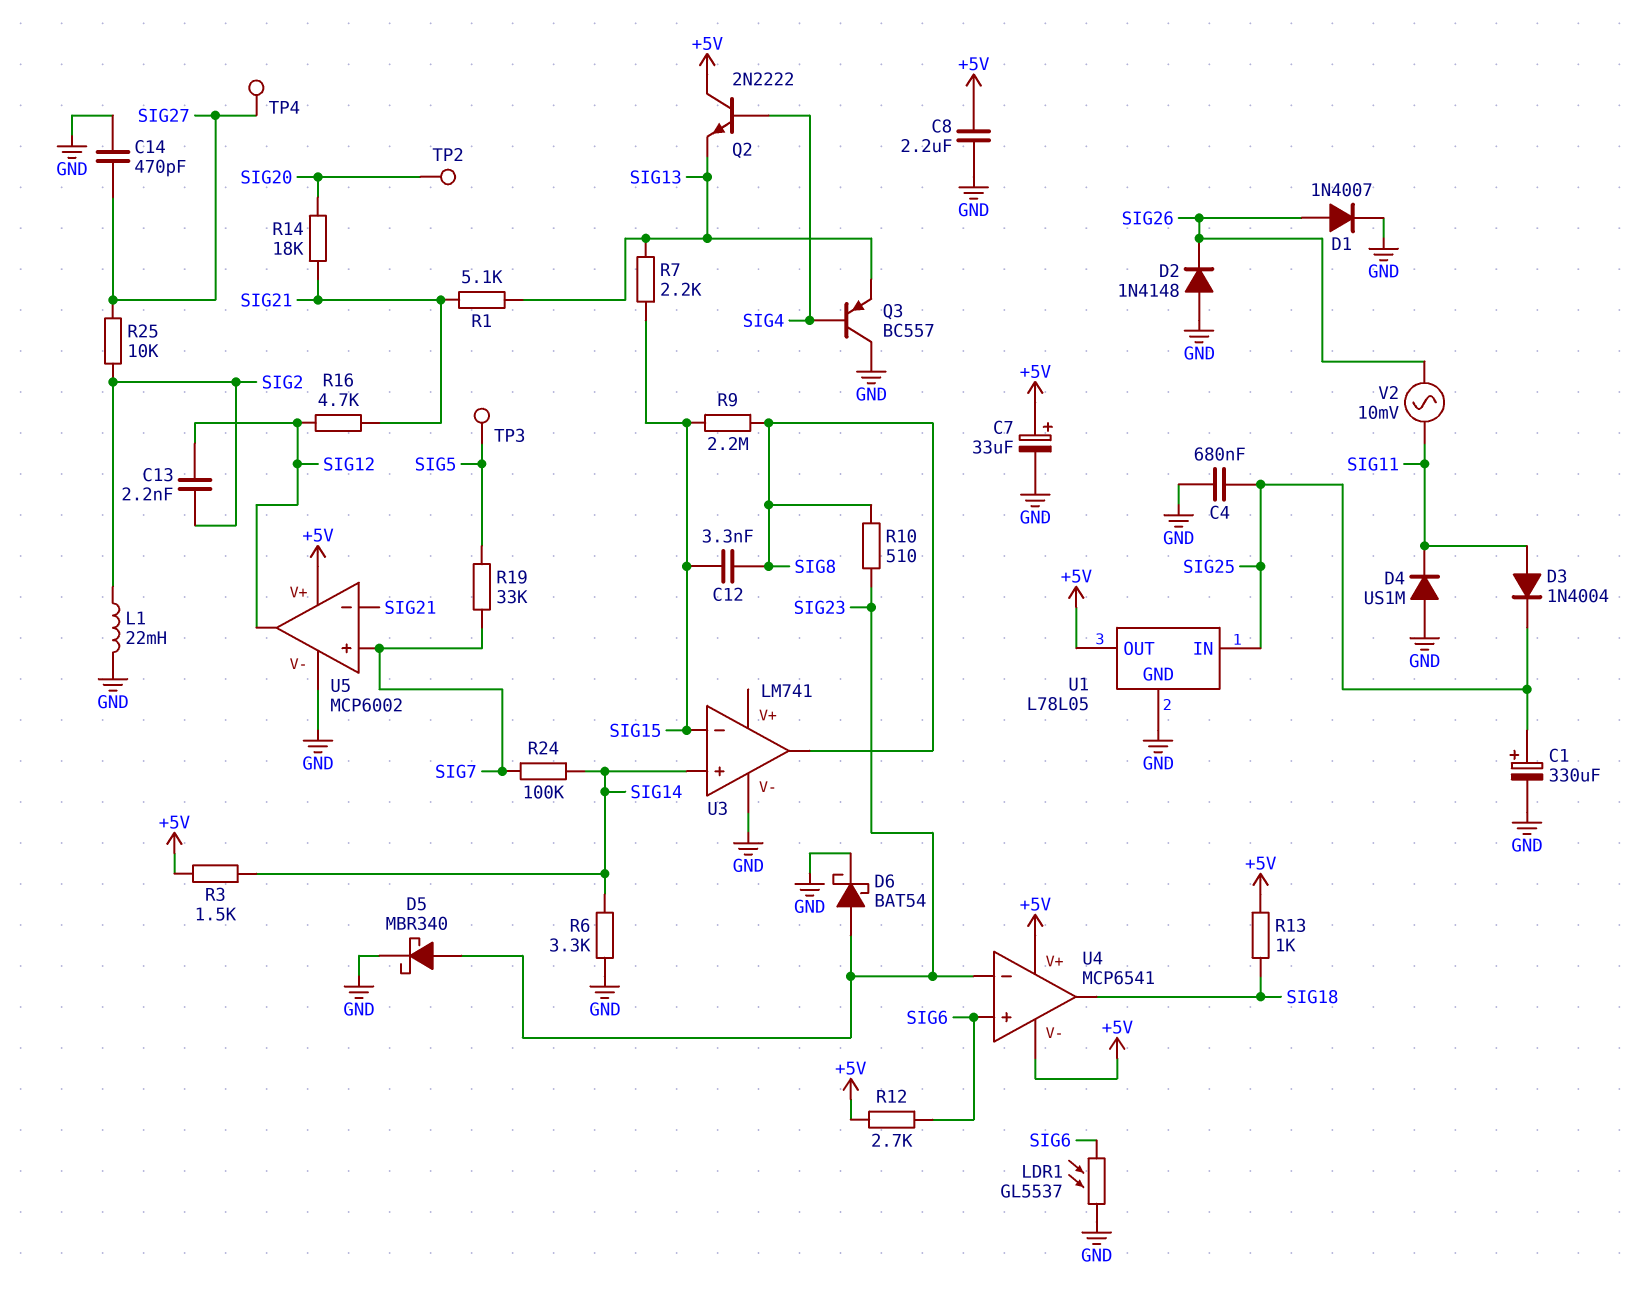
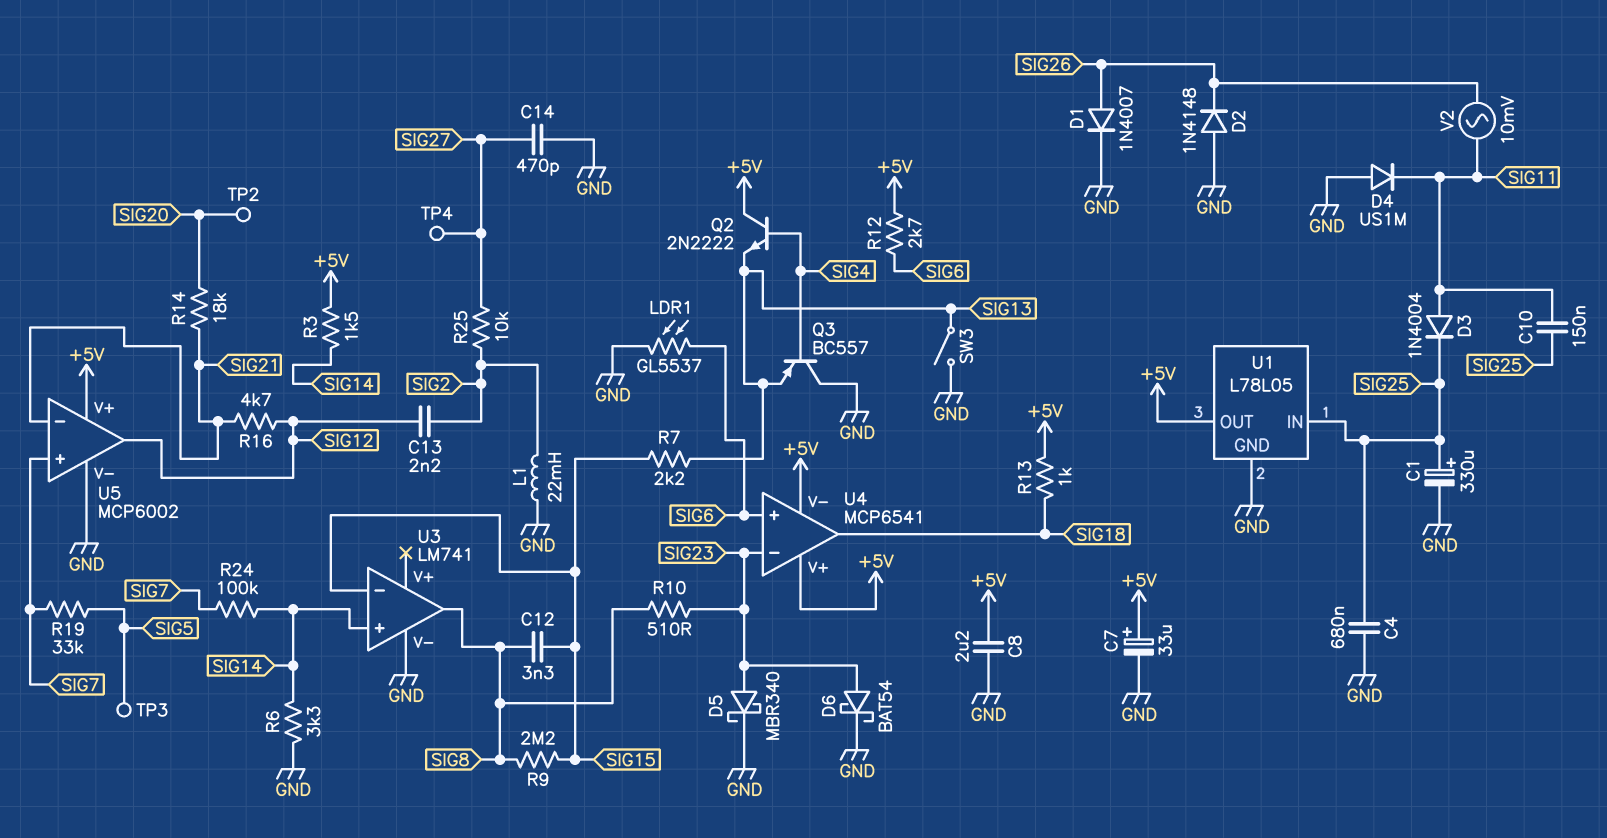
C10: none -> 150nF (SIG11, SIG25)
R1: 5.1k (SIG13, SIG21) -> none
SW3: none -> switch (GND, SIG13)

